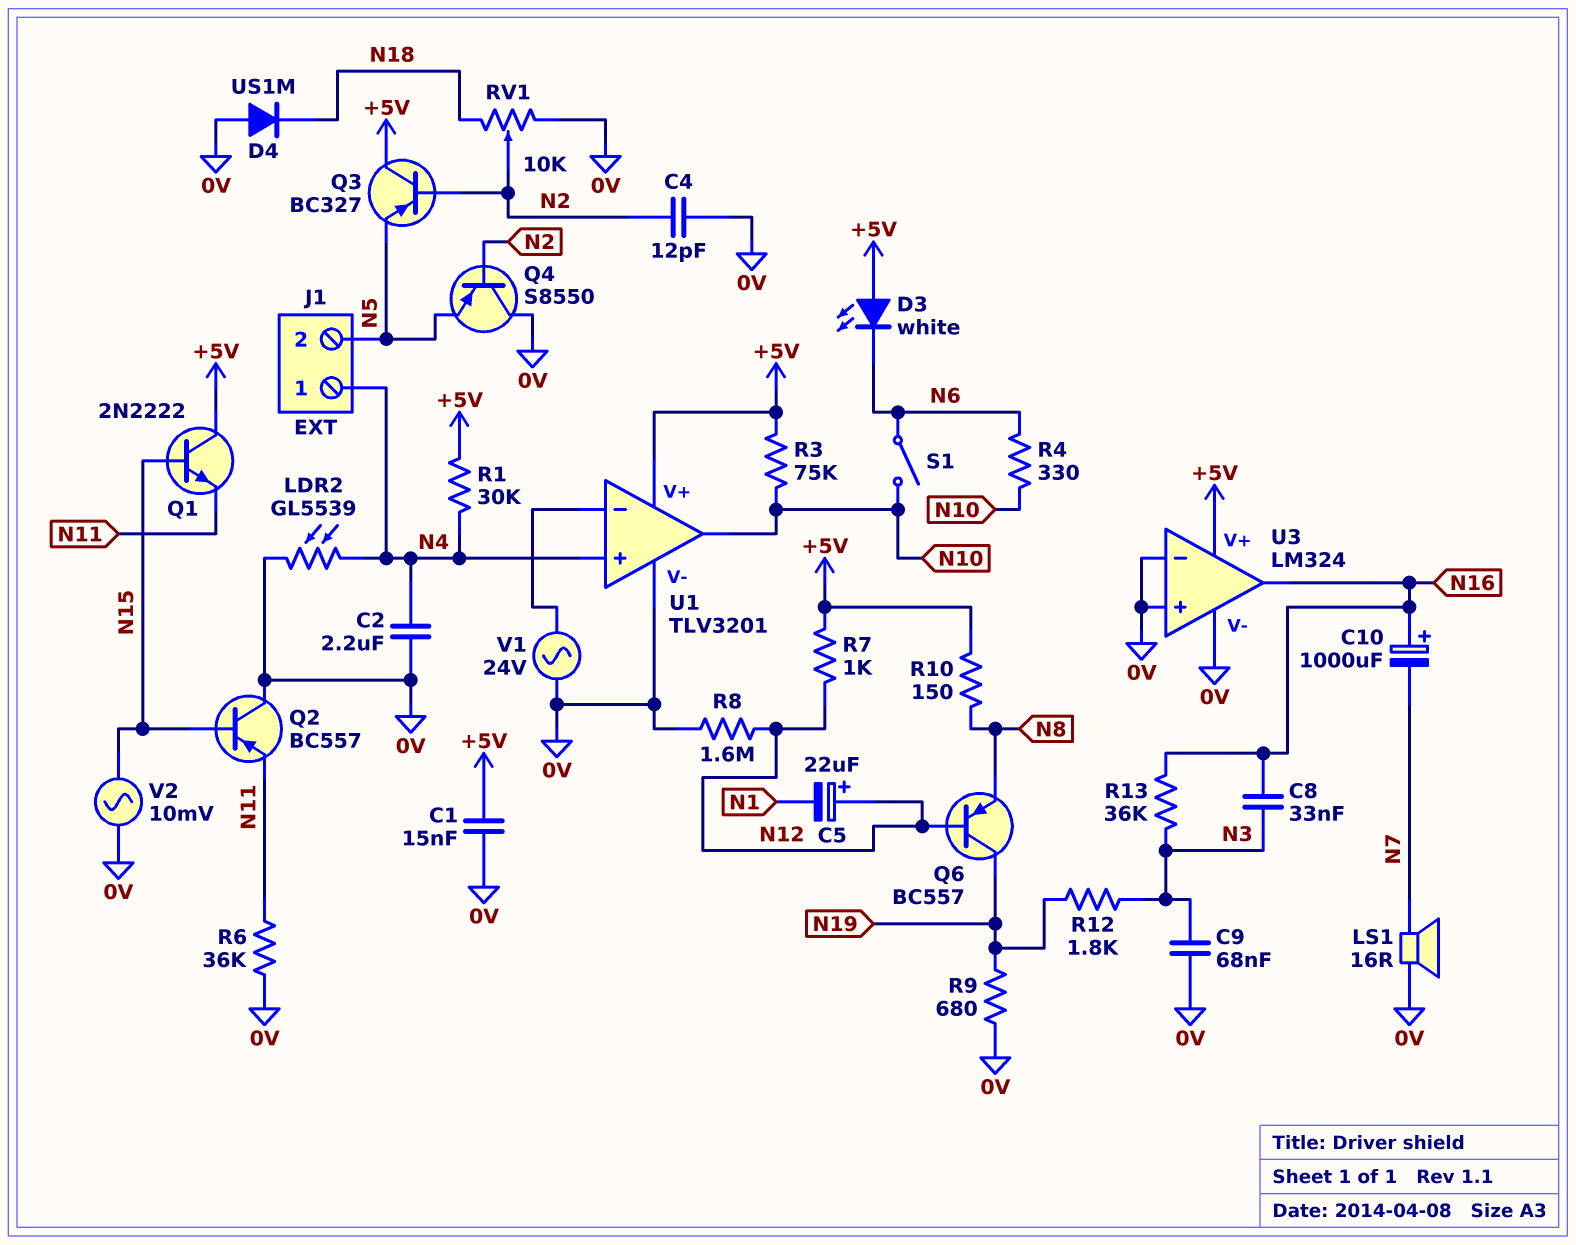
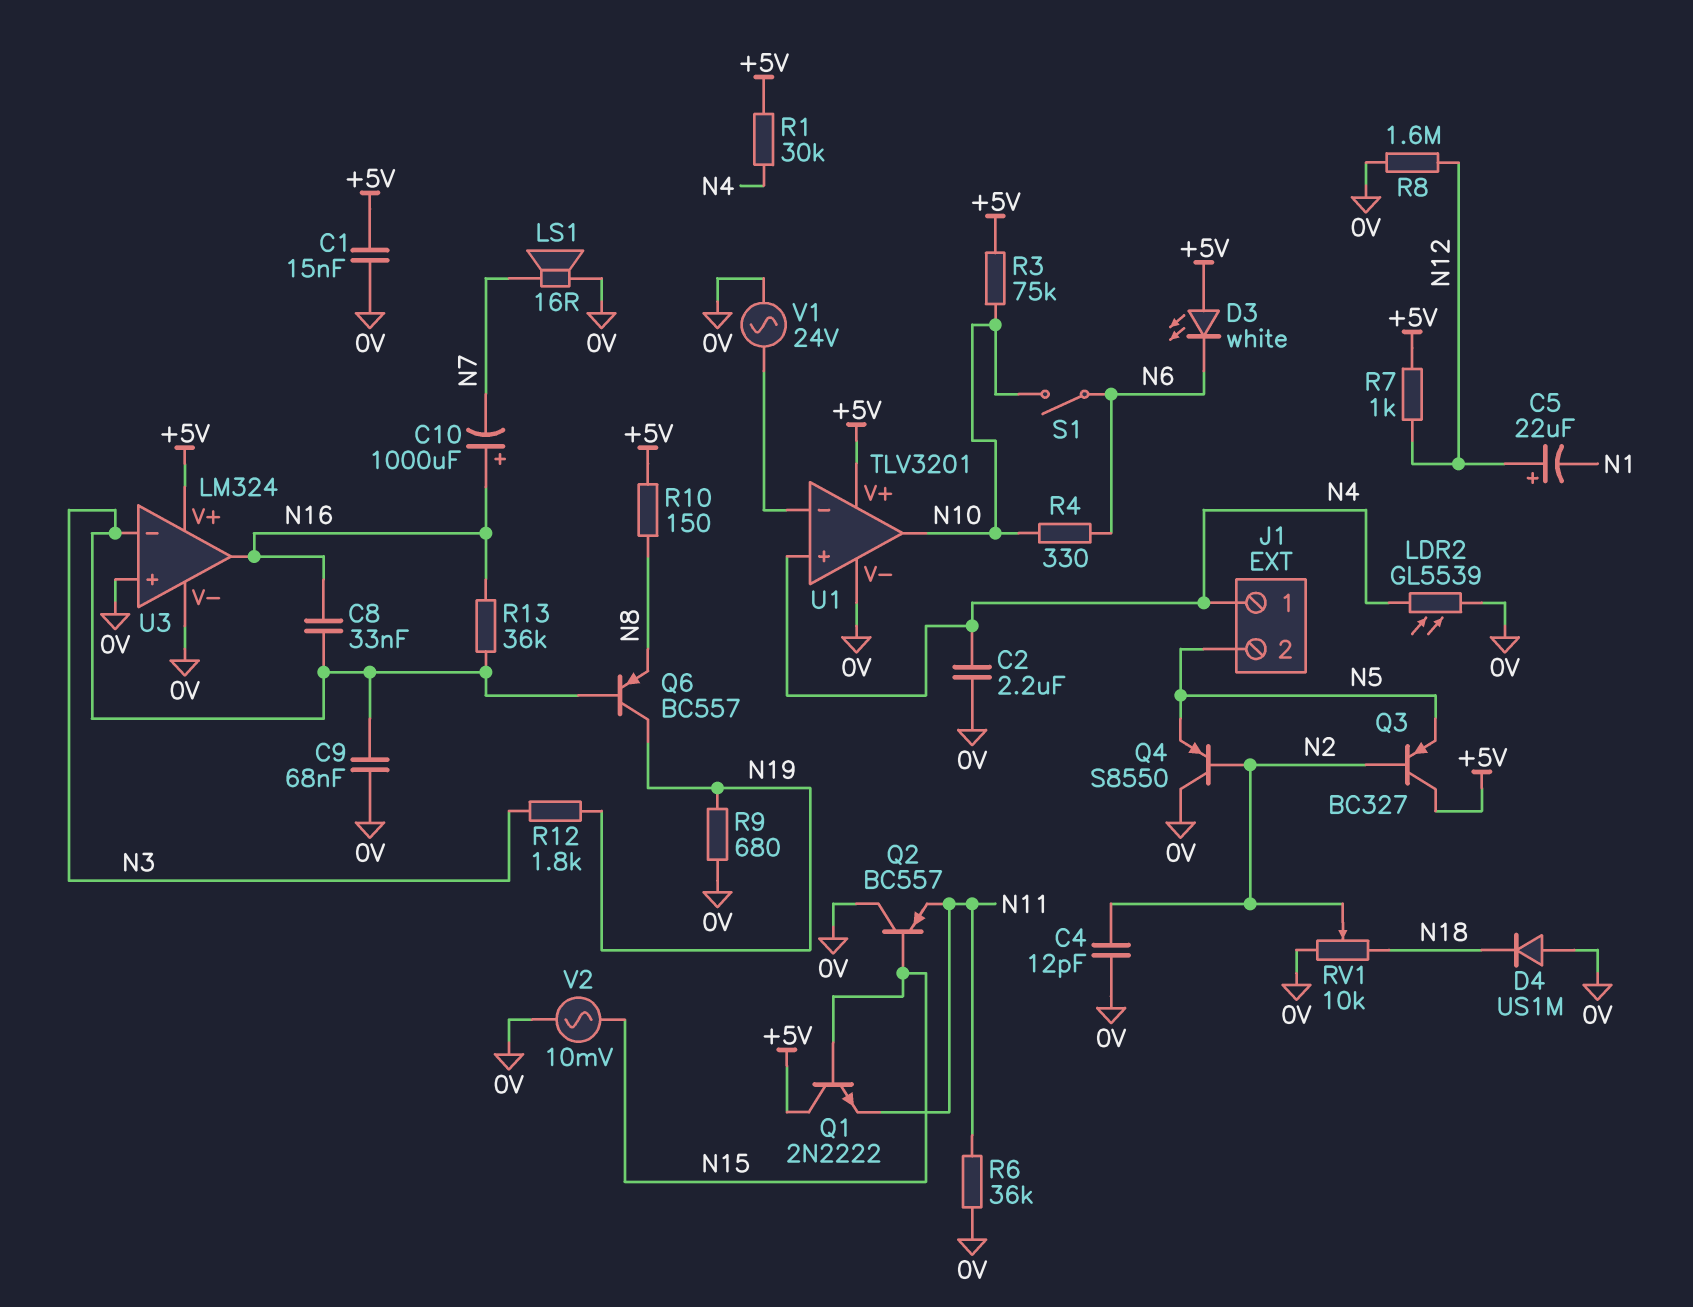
Q6: PNP BC557 (B N12, C N19, E N8) -> PNP BC557 (B N3, C N19, E N8)
U3 pin in-: 0V -> N3

